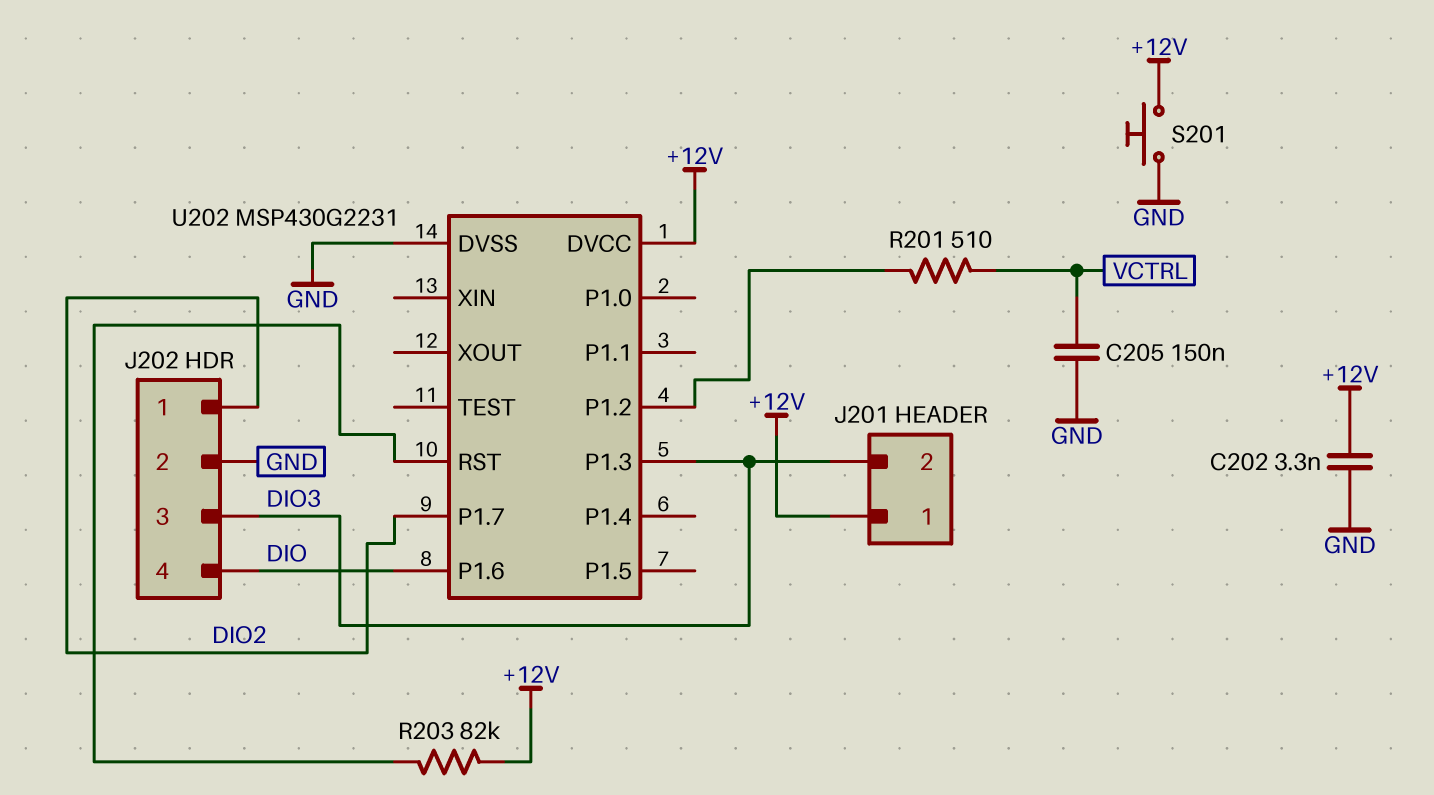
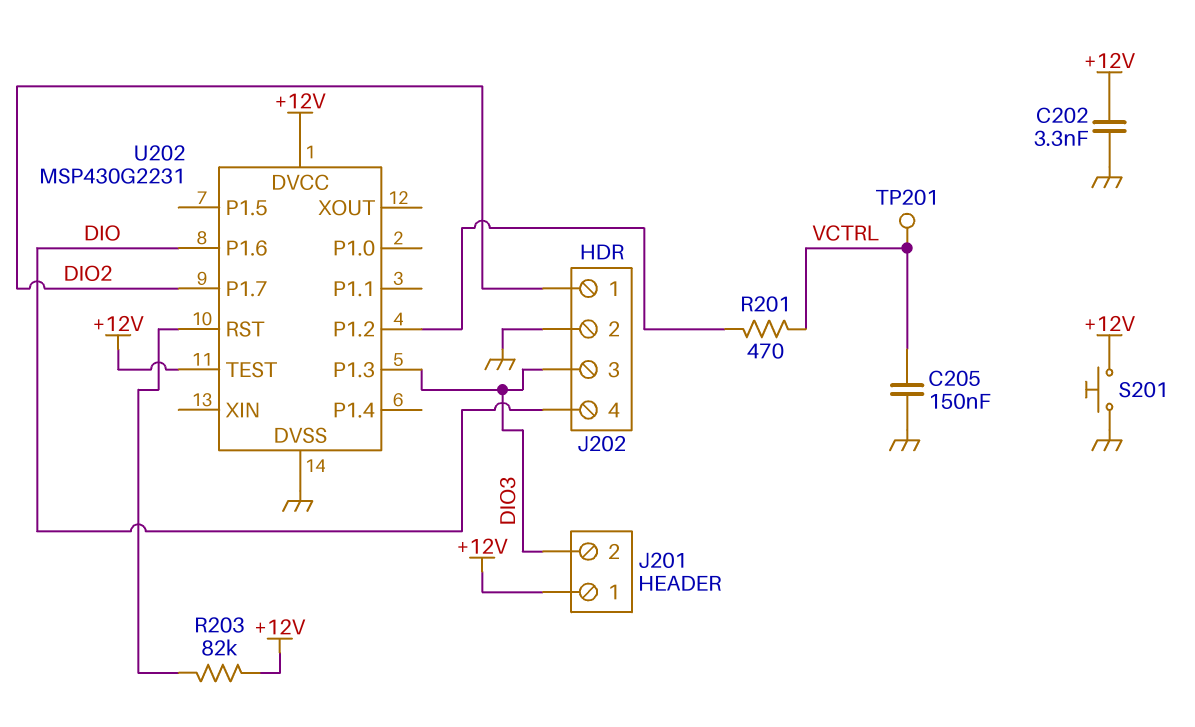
R201: 510 (U202/P1.2, VCTRL) -> 470 (U202/P1.2, VCTRL)
TP201: none -> test point (VCTRL)
U202 pin TEST: none -> +12V

